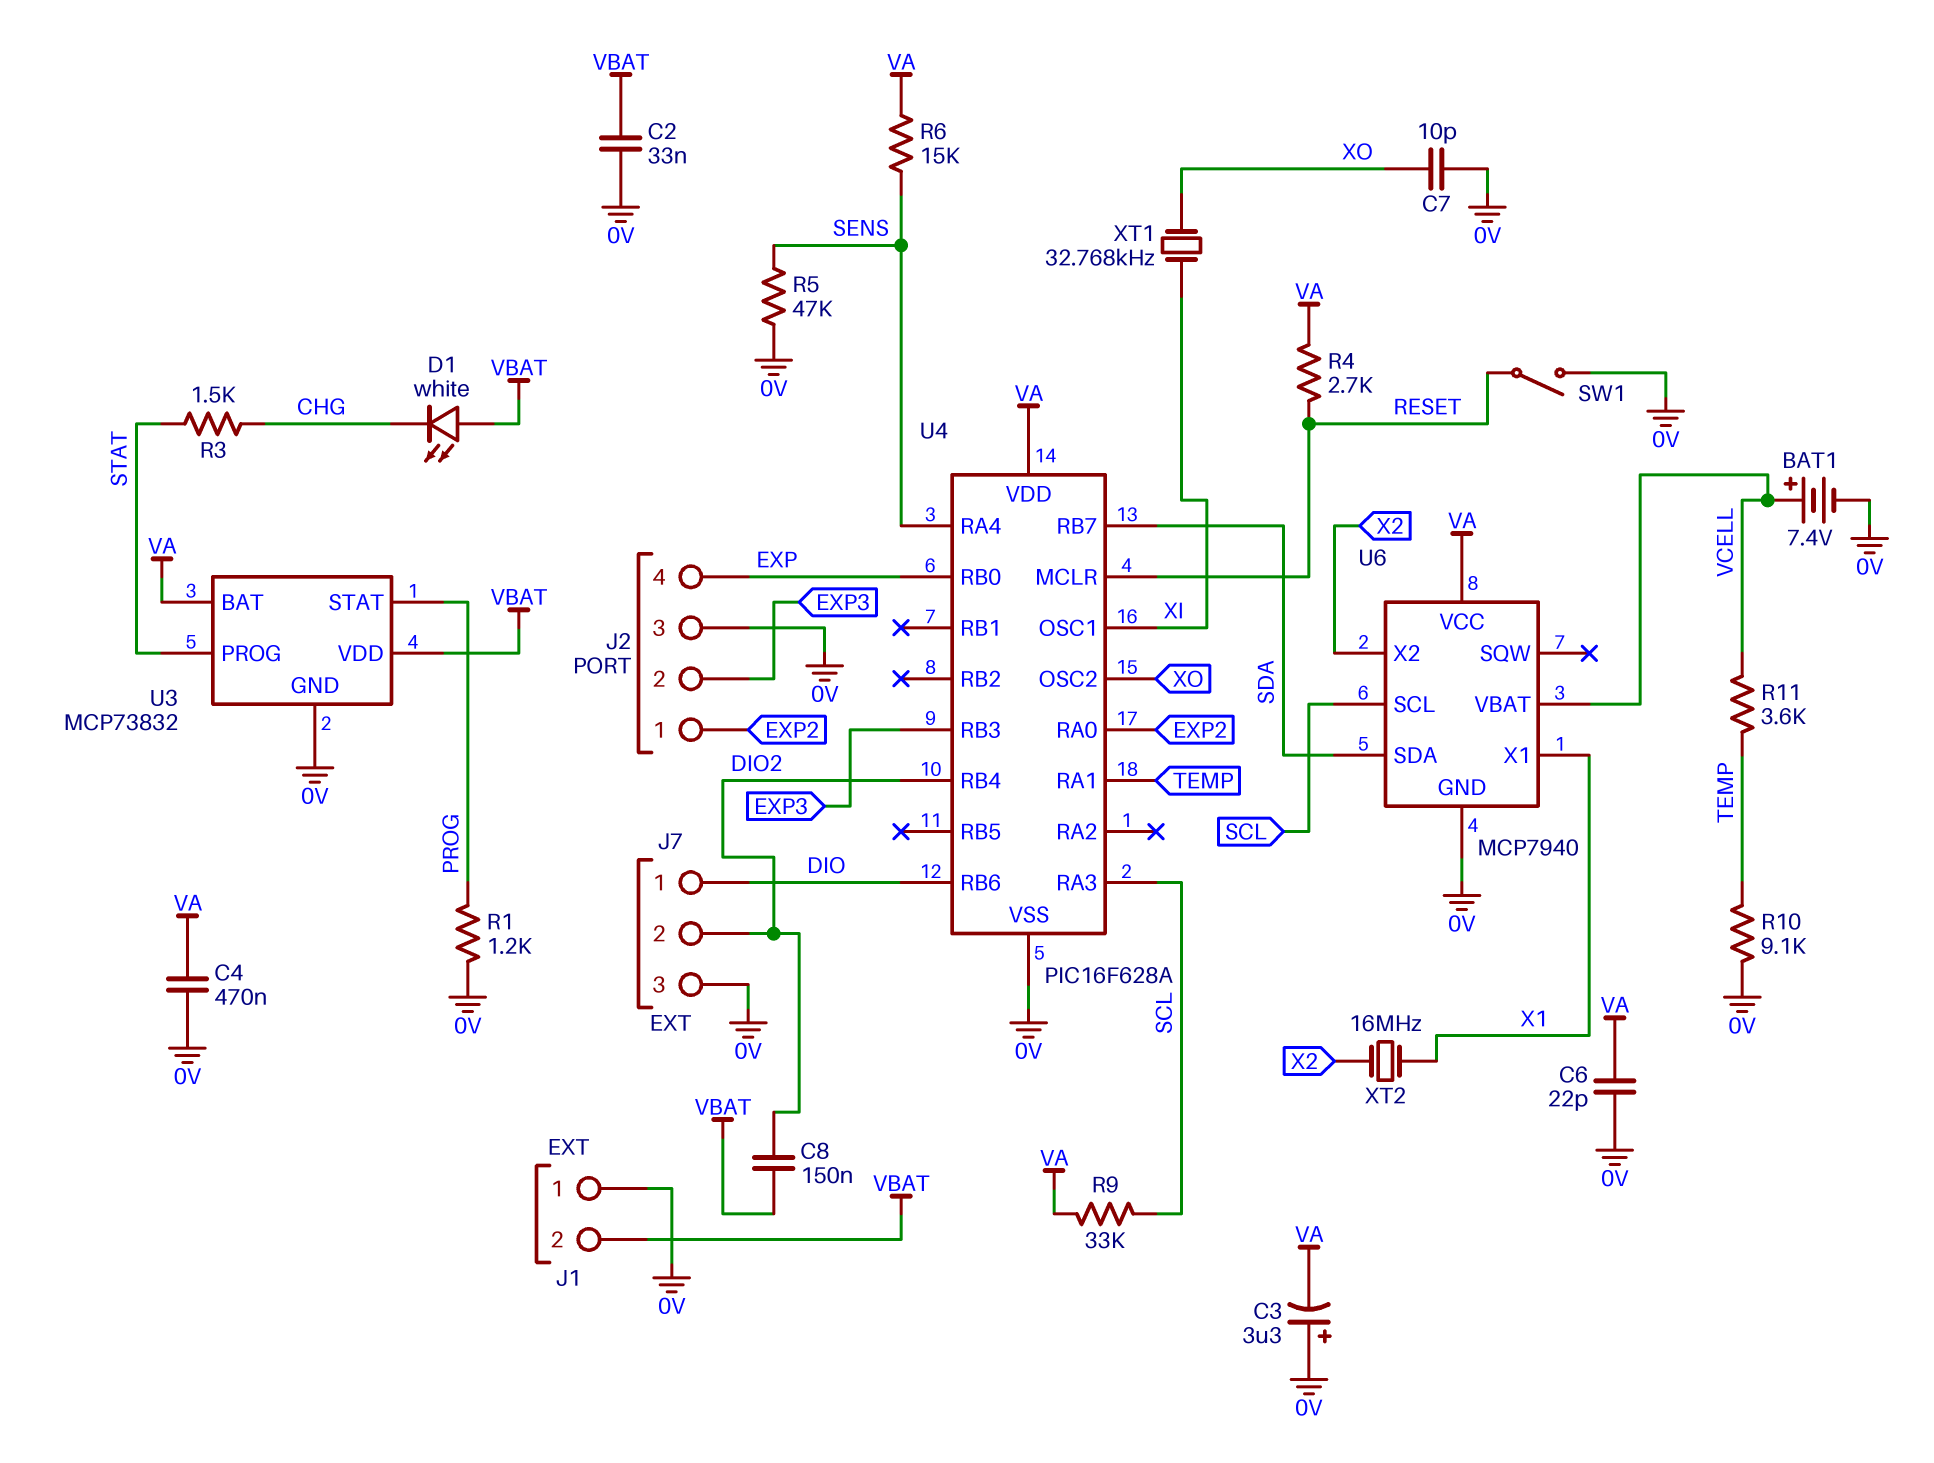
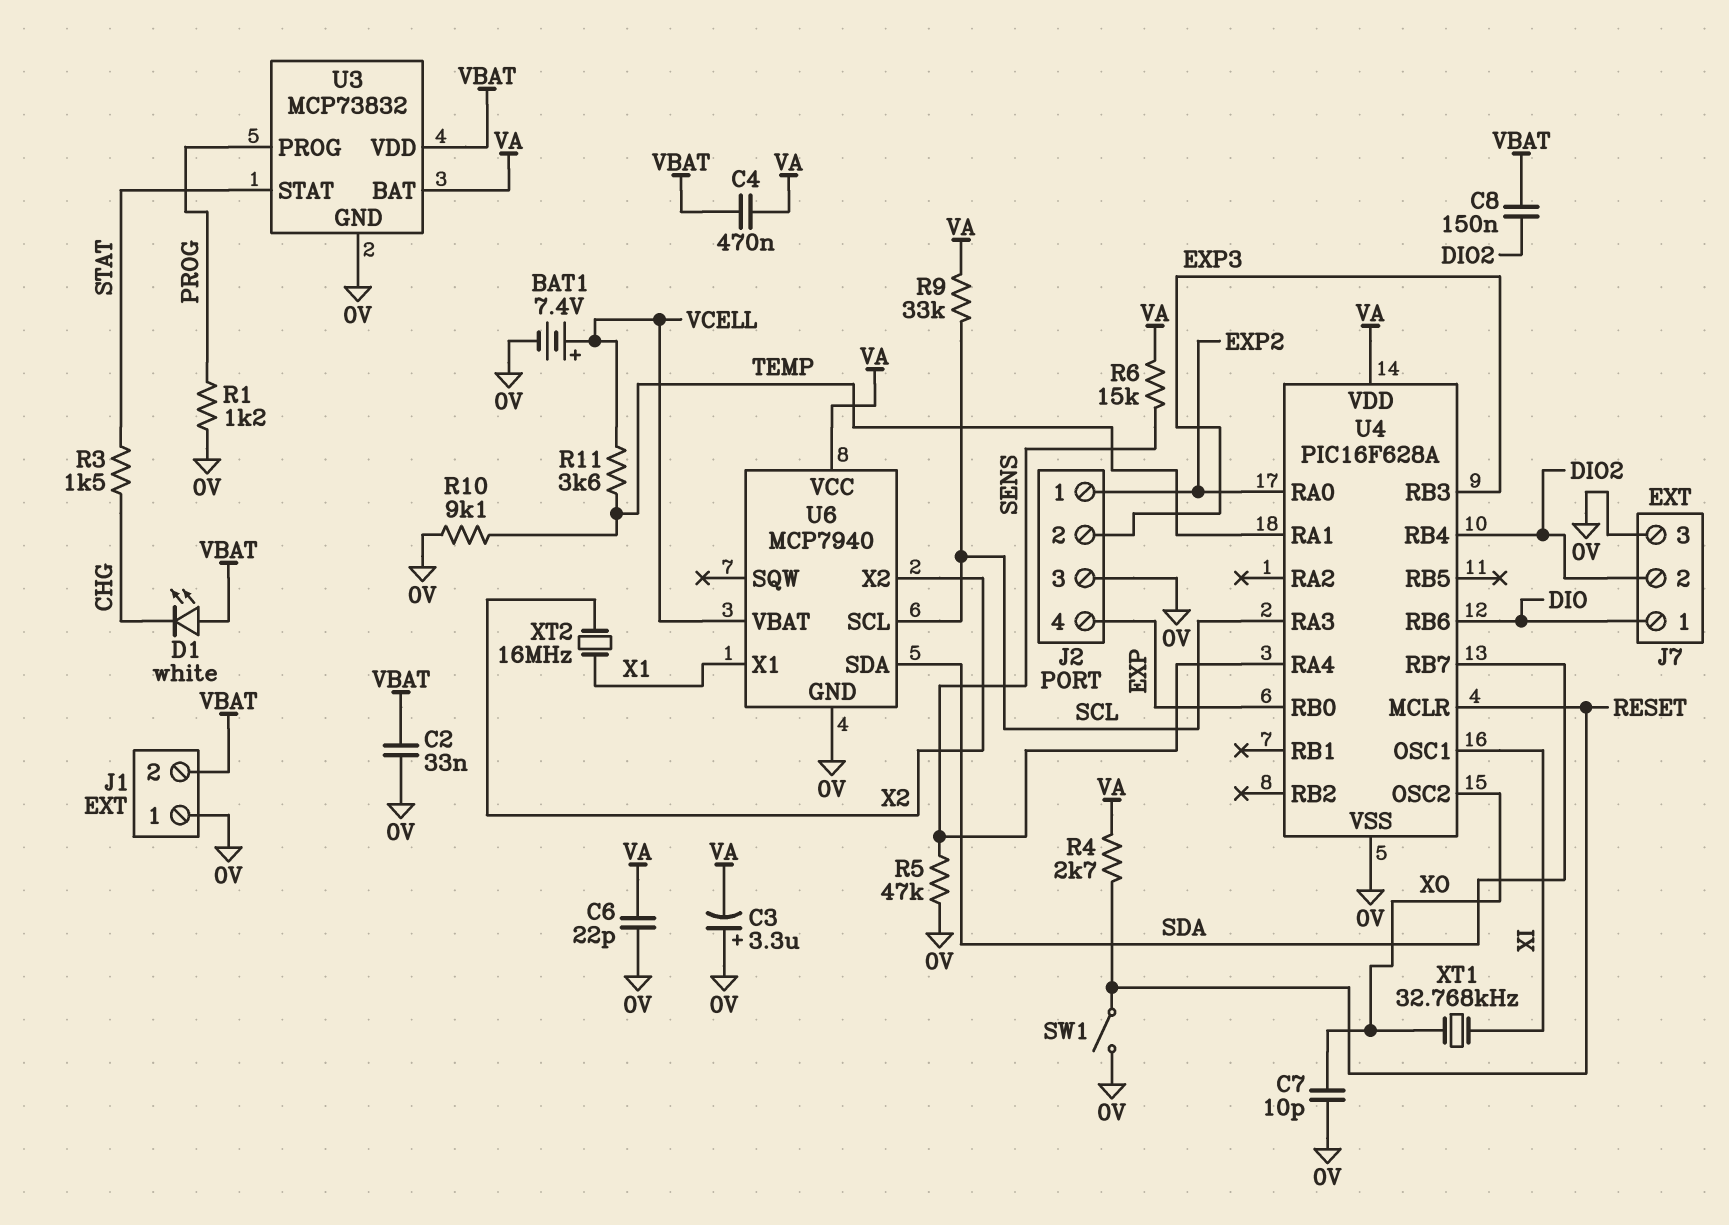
C4: 470nF (0V, VA) -> 470nF (VA, VBAT)
U3 pin PROG: STAT -> PROG
U3 pin STAT: PROG -> STAT

